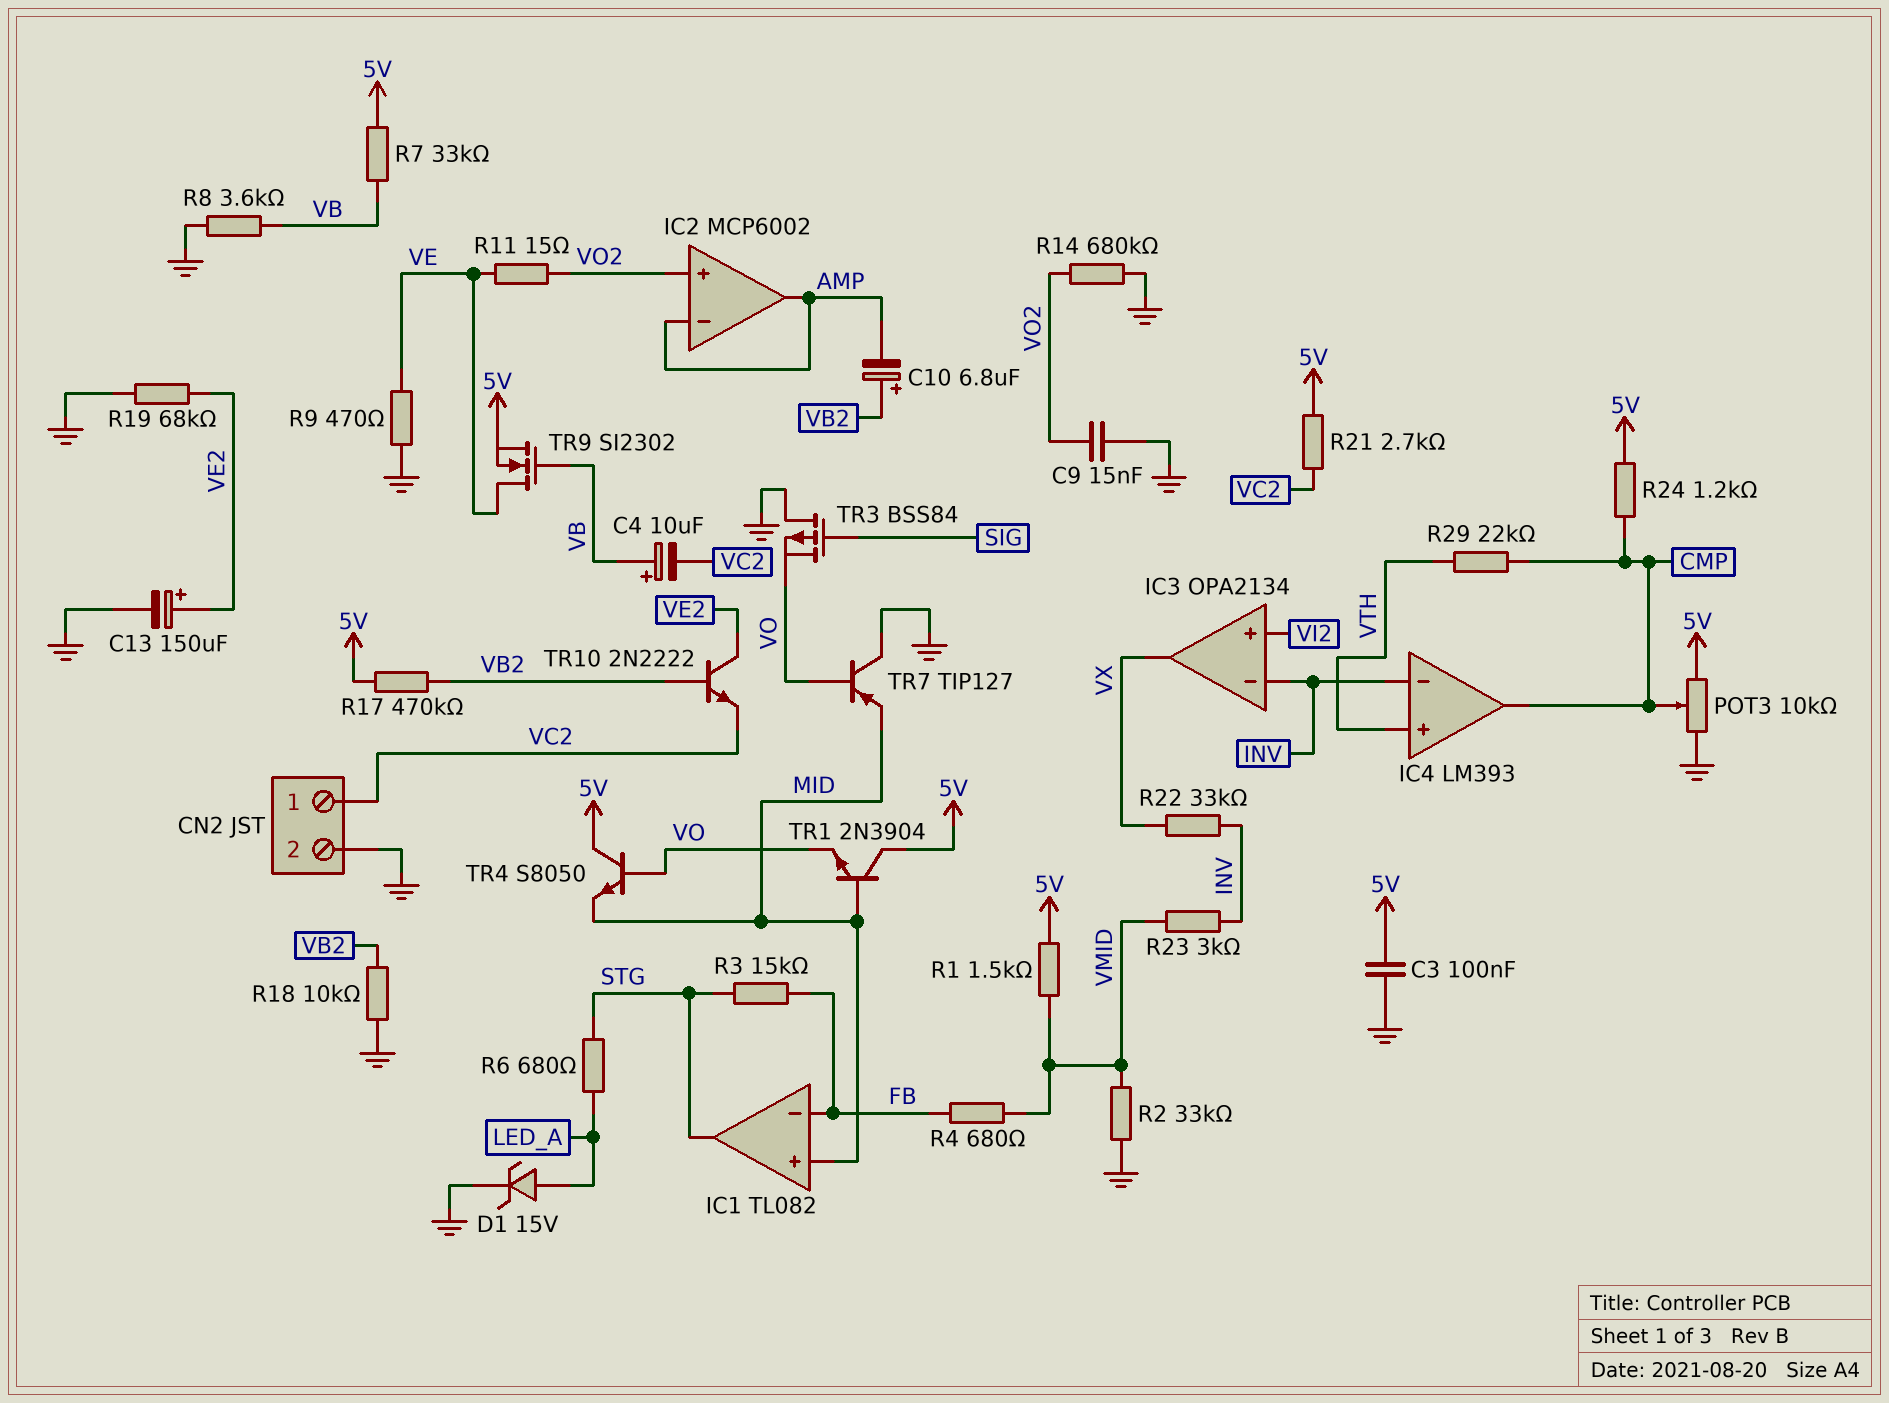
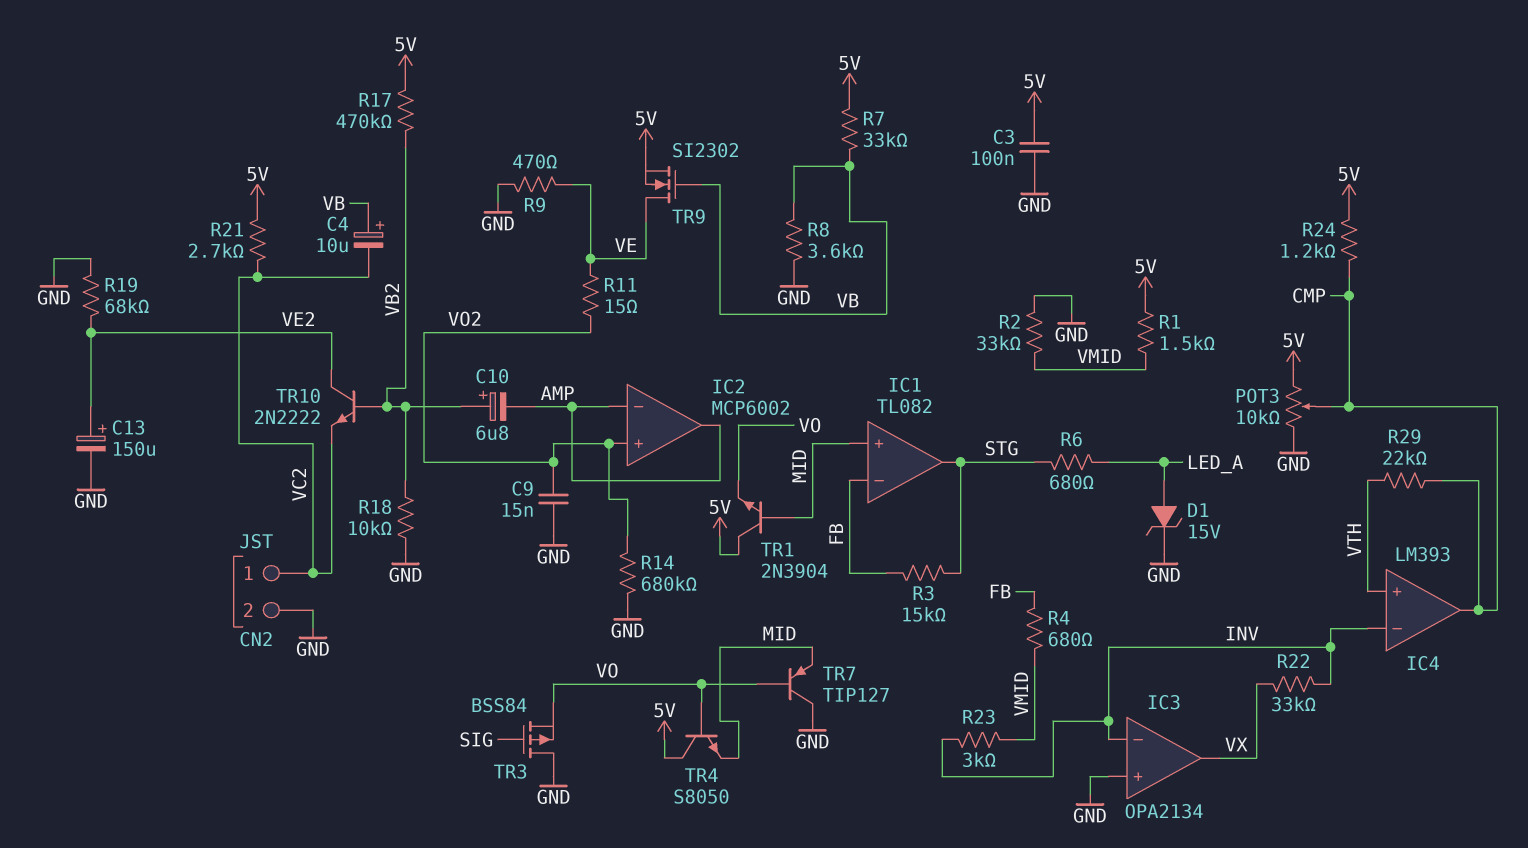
IC3 pin in+: VI2 -> GND

